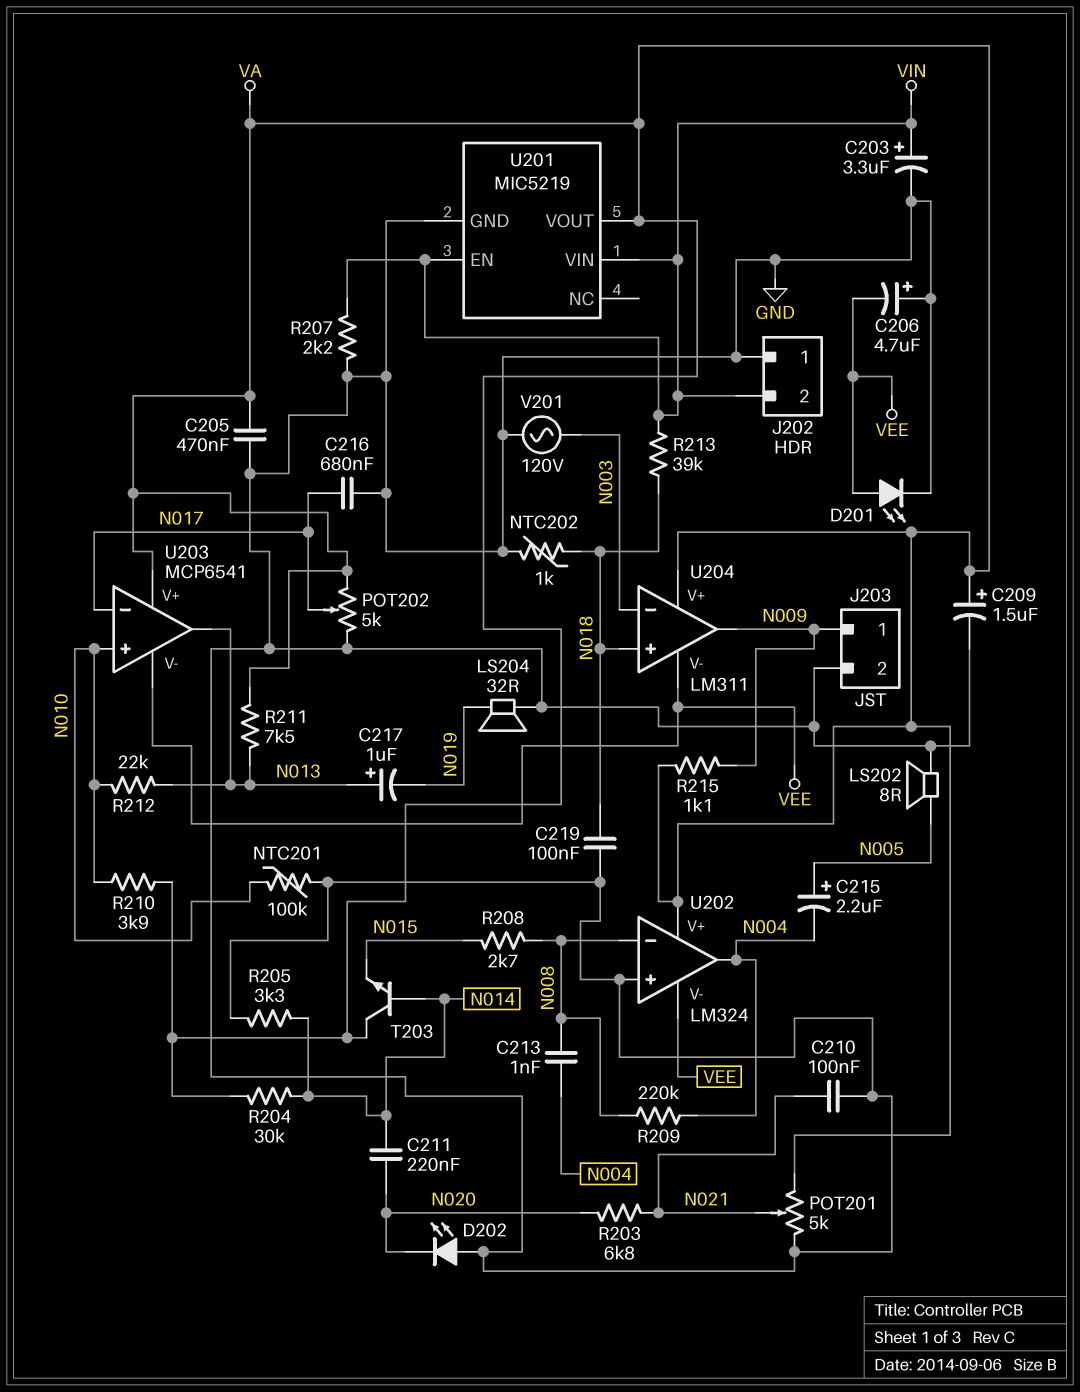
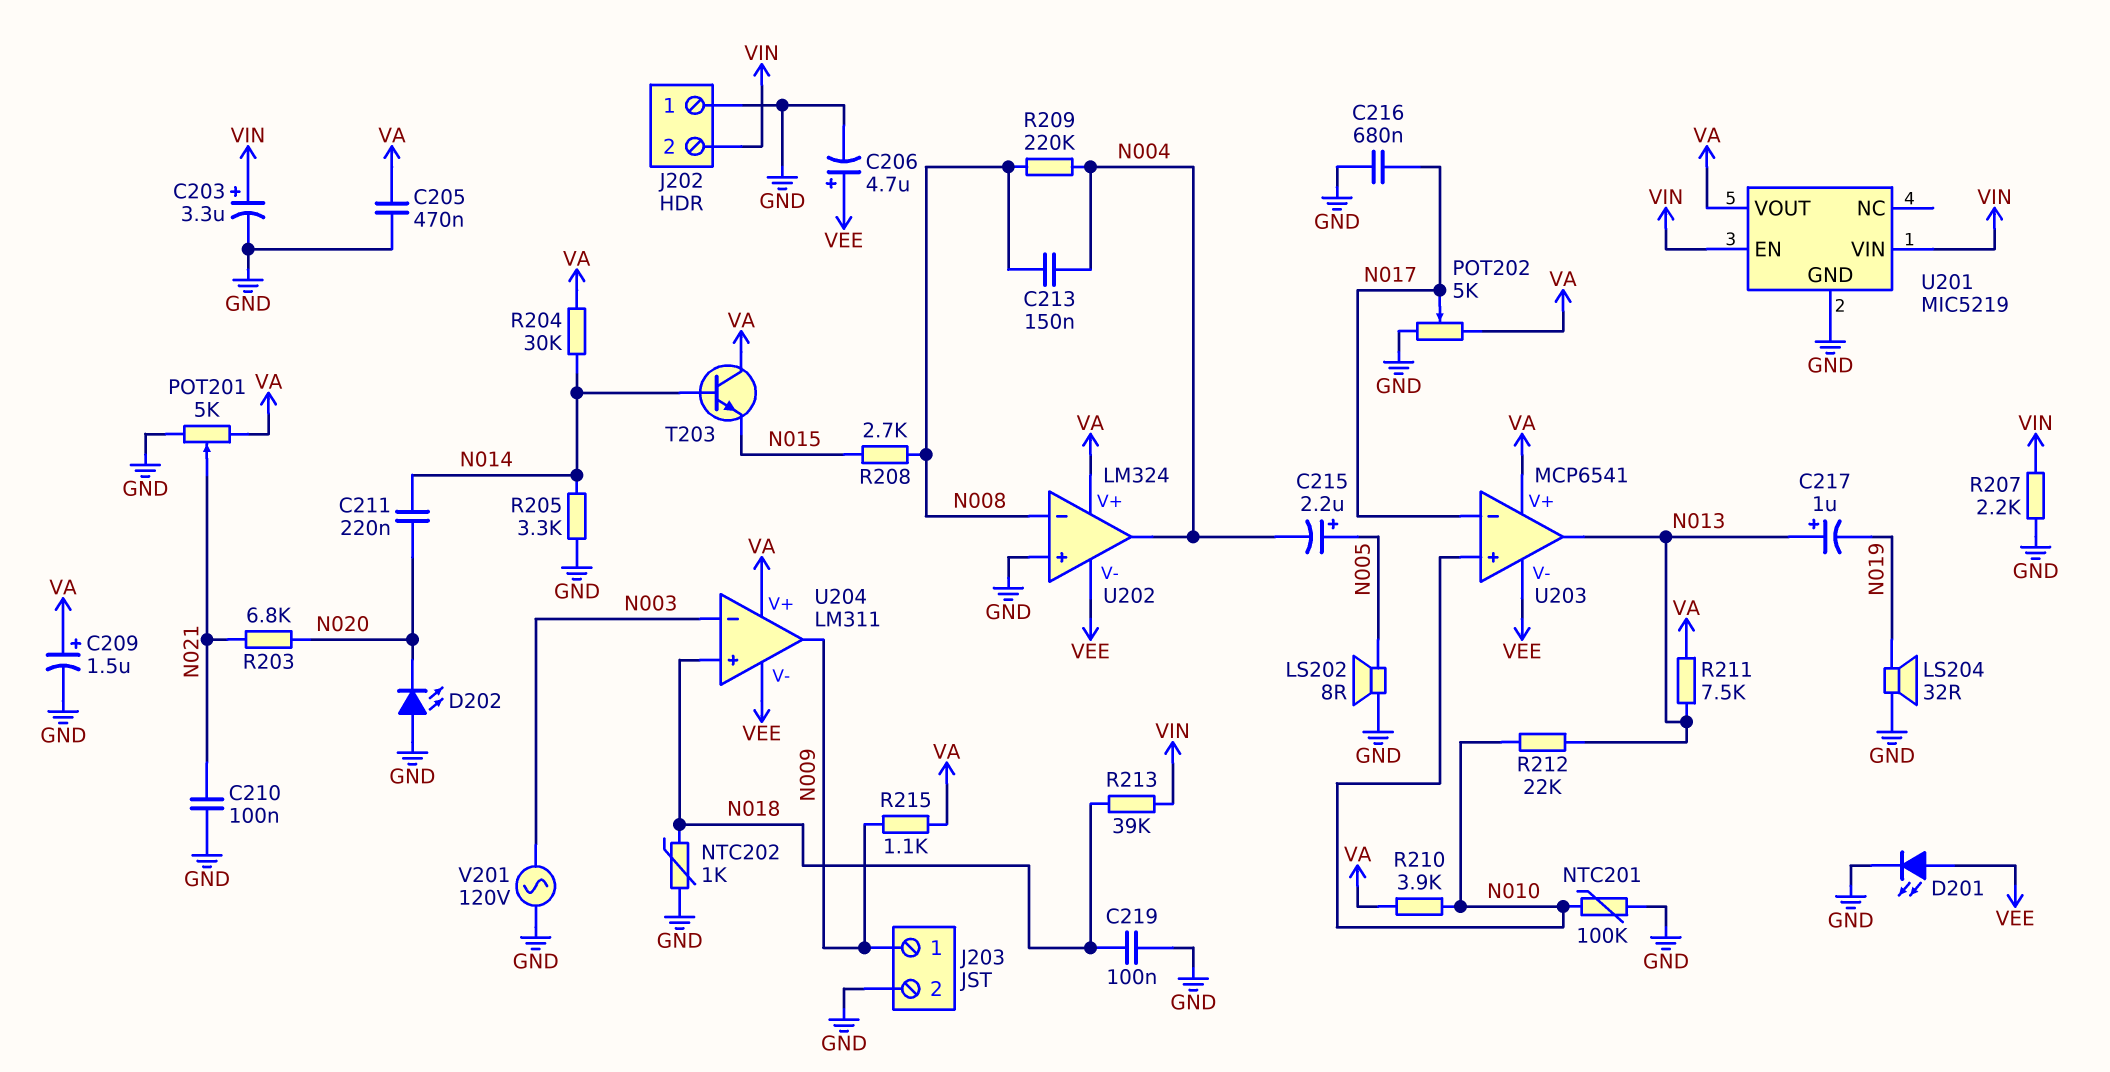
C206: 4.7uF (plus GND, minus VEE) -> 4.7uF (plus VEE, minus GND)
C213: 1nF (N004, N008) -> 150nF (N004, N008)

